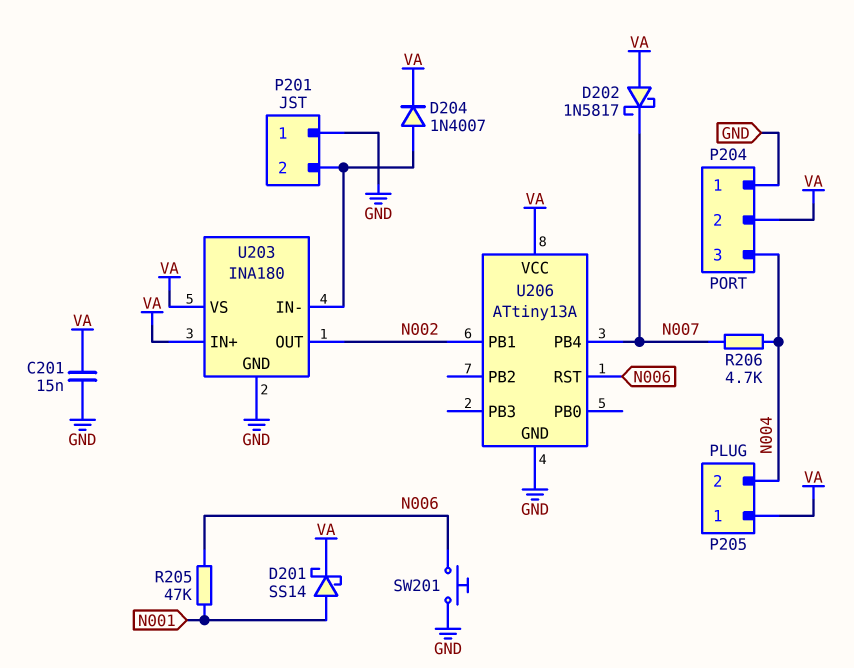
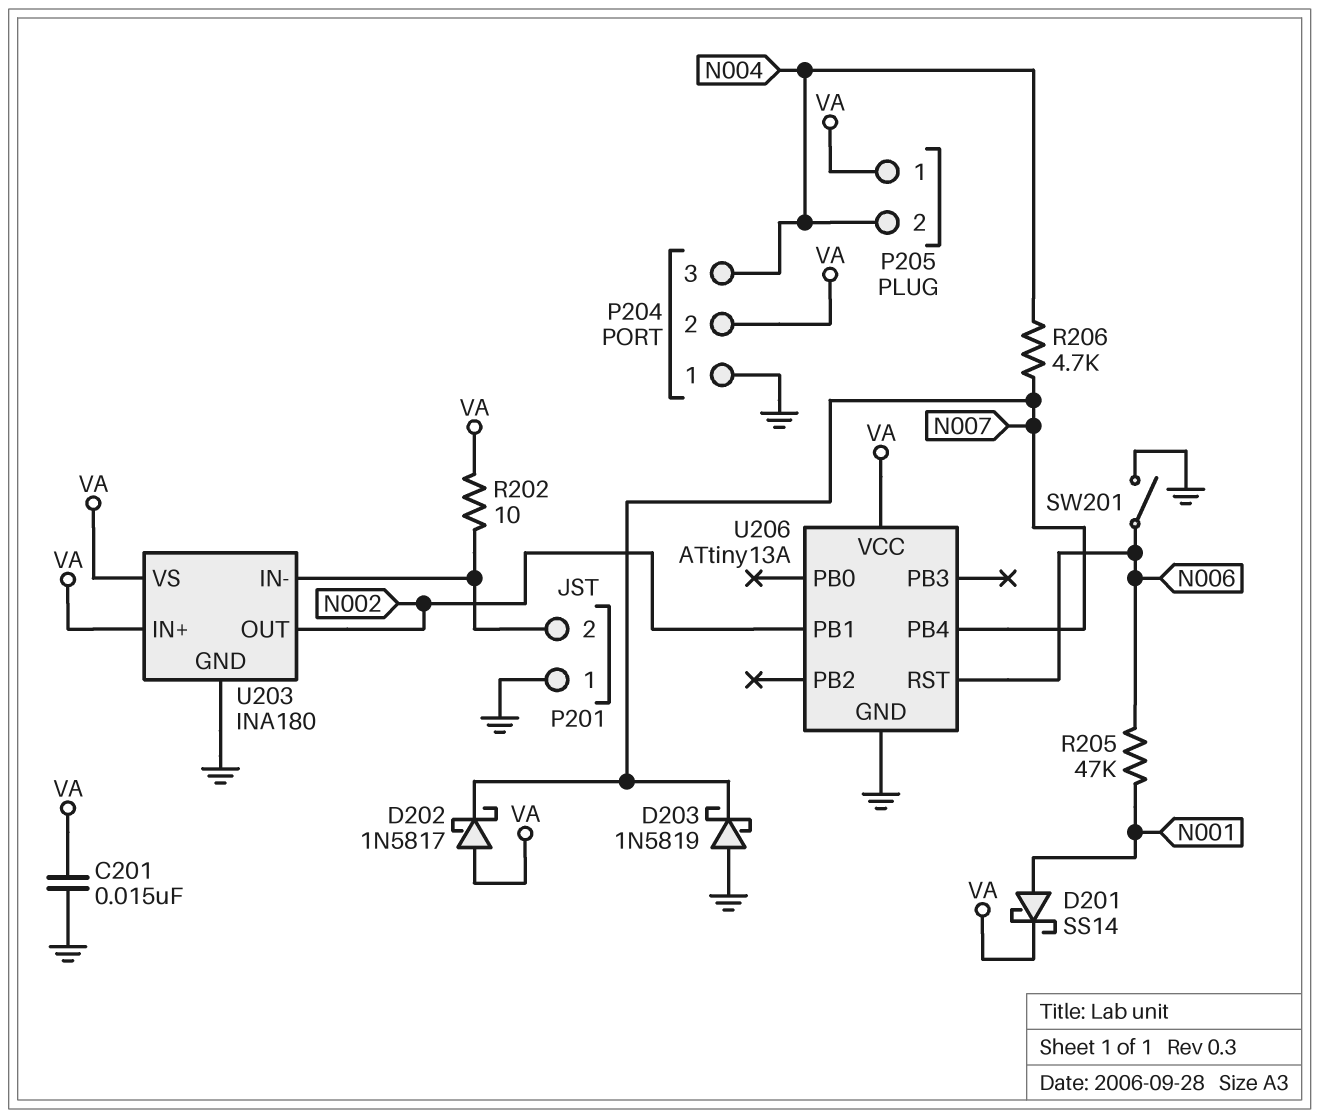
D203: none -> schottky 1N5819 (A GND, K N007)
D204: diode 1N4007 (A P201/2, K VA) -> none
R202: none -> 10 (P201/2, VA)
SW201: button (GND, N006) -> switch (GND, N006)

